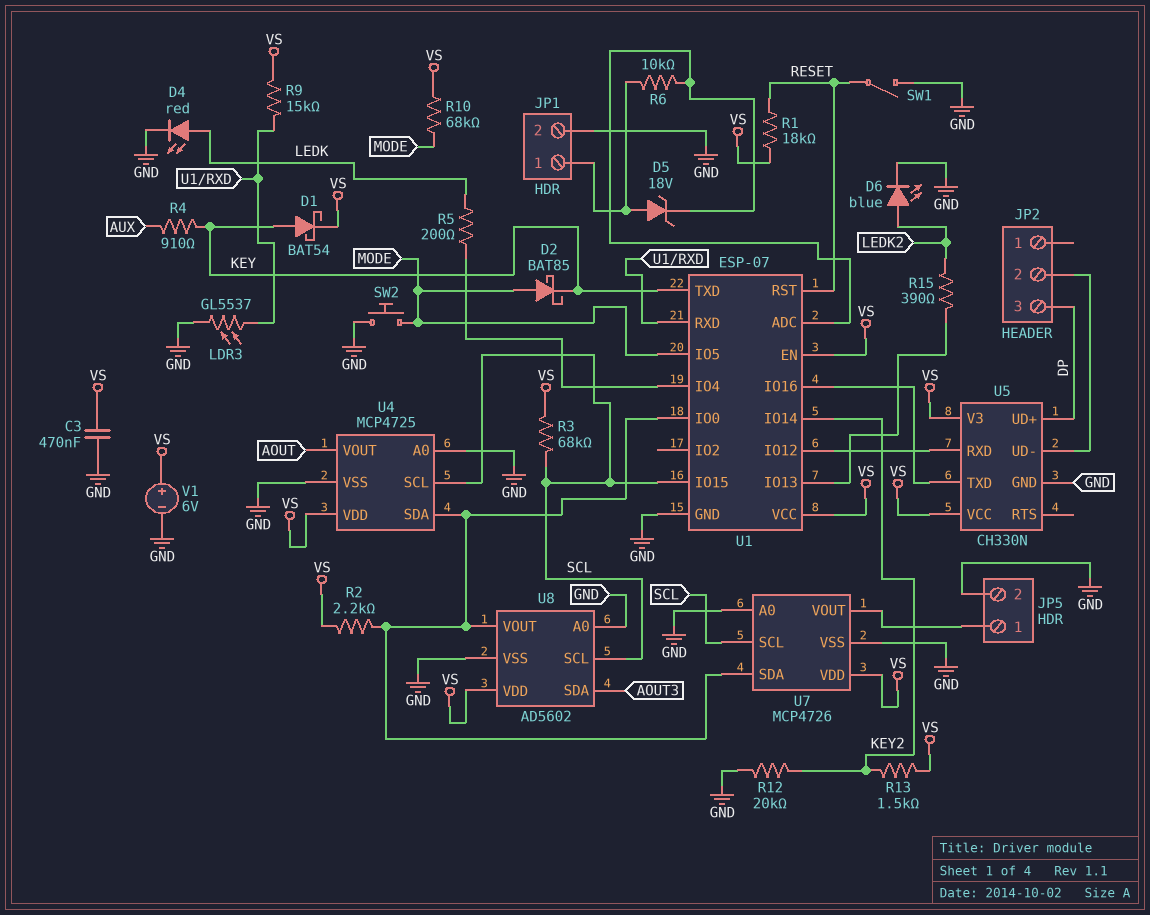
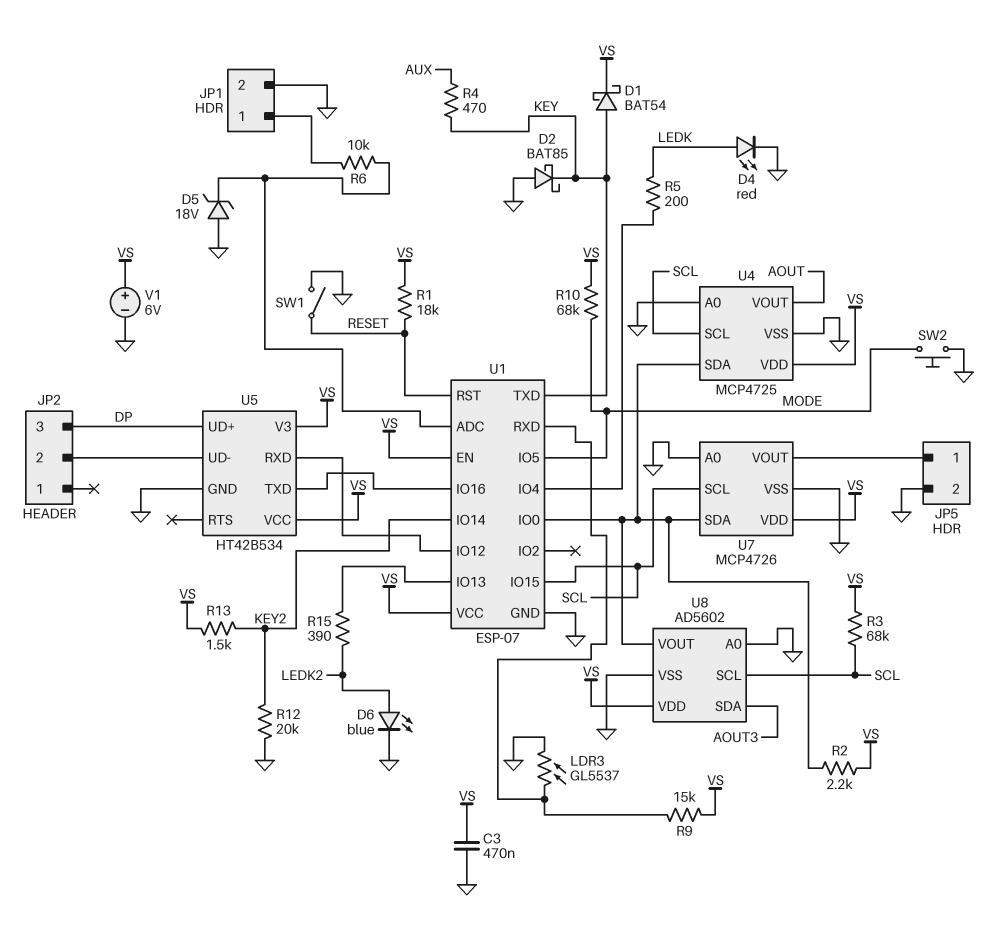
D2: schottky BAT85 (A MODE, K KEY) -> schottky BAT85 (A GND, K KEY)
D5: zener 18V (A JP1/1, K U1/ADC) -> zener 18V (A GND, K U1/ADC)
R4: 910 (AUX, KEY) -> 470 (AUX, KEY)
U5: CH330N -> HT42B534

